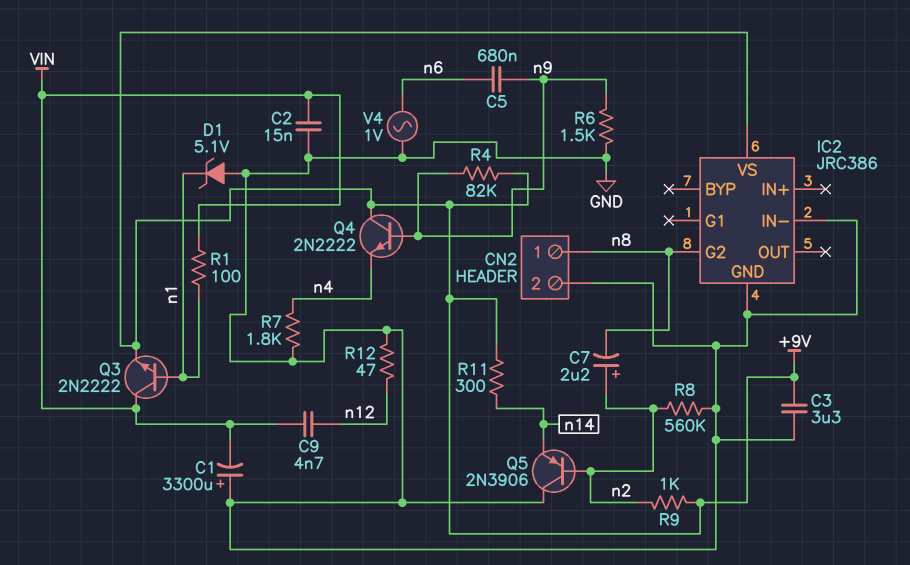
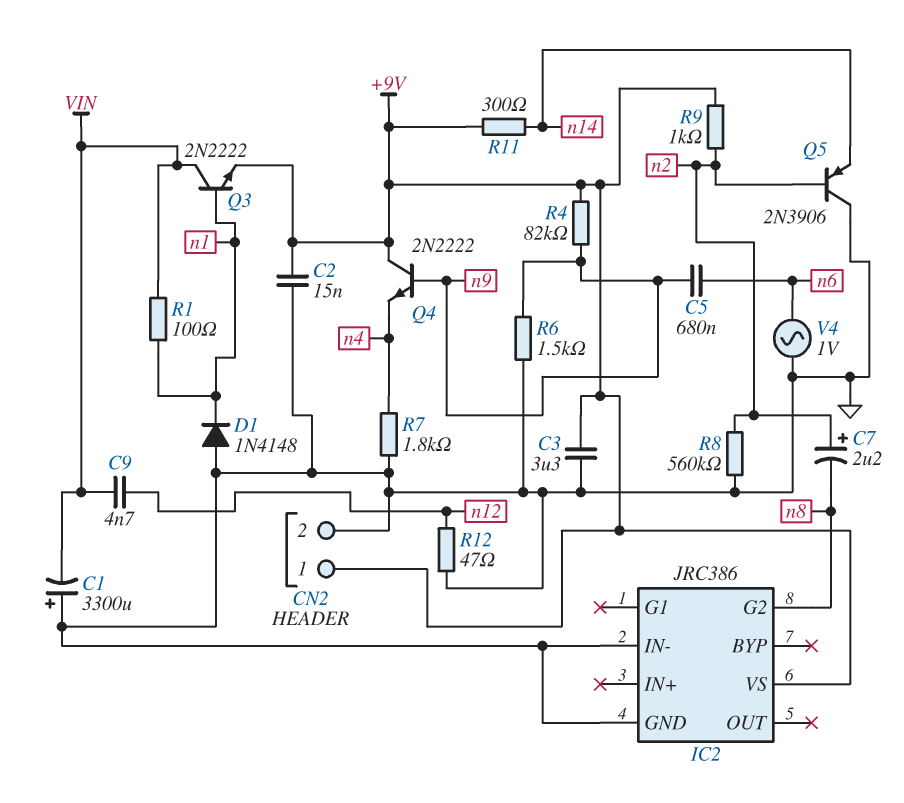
C2: 15nF (GND, VIN) -> 15nF (+9V, GND)
CN2 pin 1: n8 -> +9V
D1: zener 5.1V (A GND, K n1) -> diode 1N4148 (A GND, K n1)

